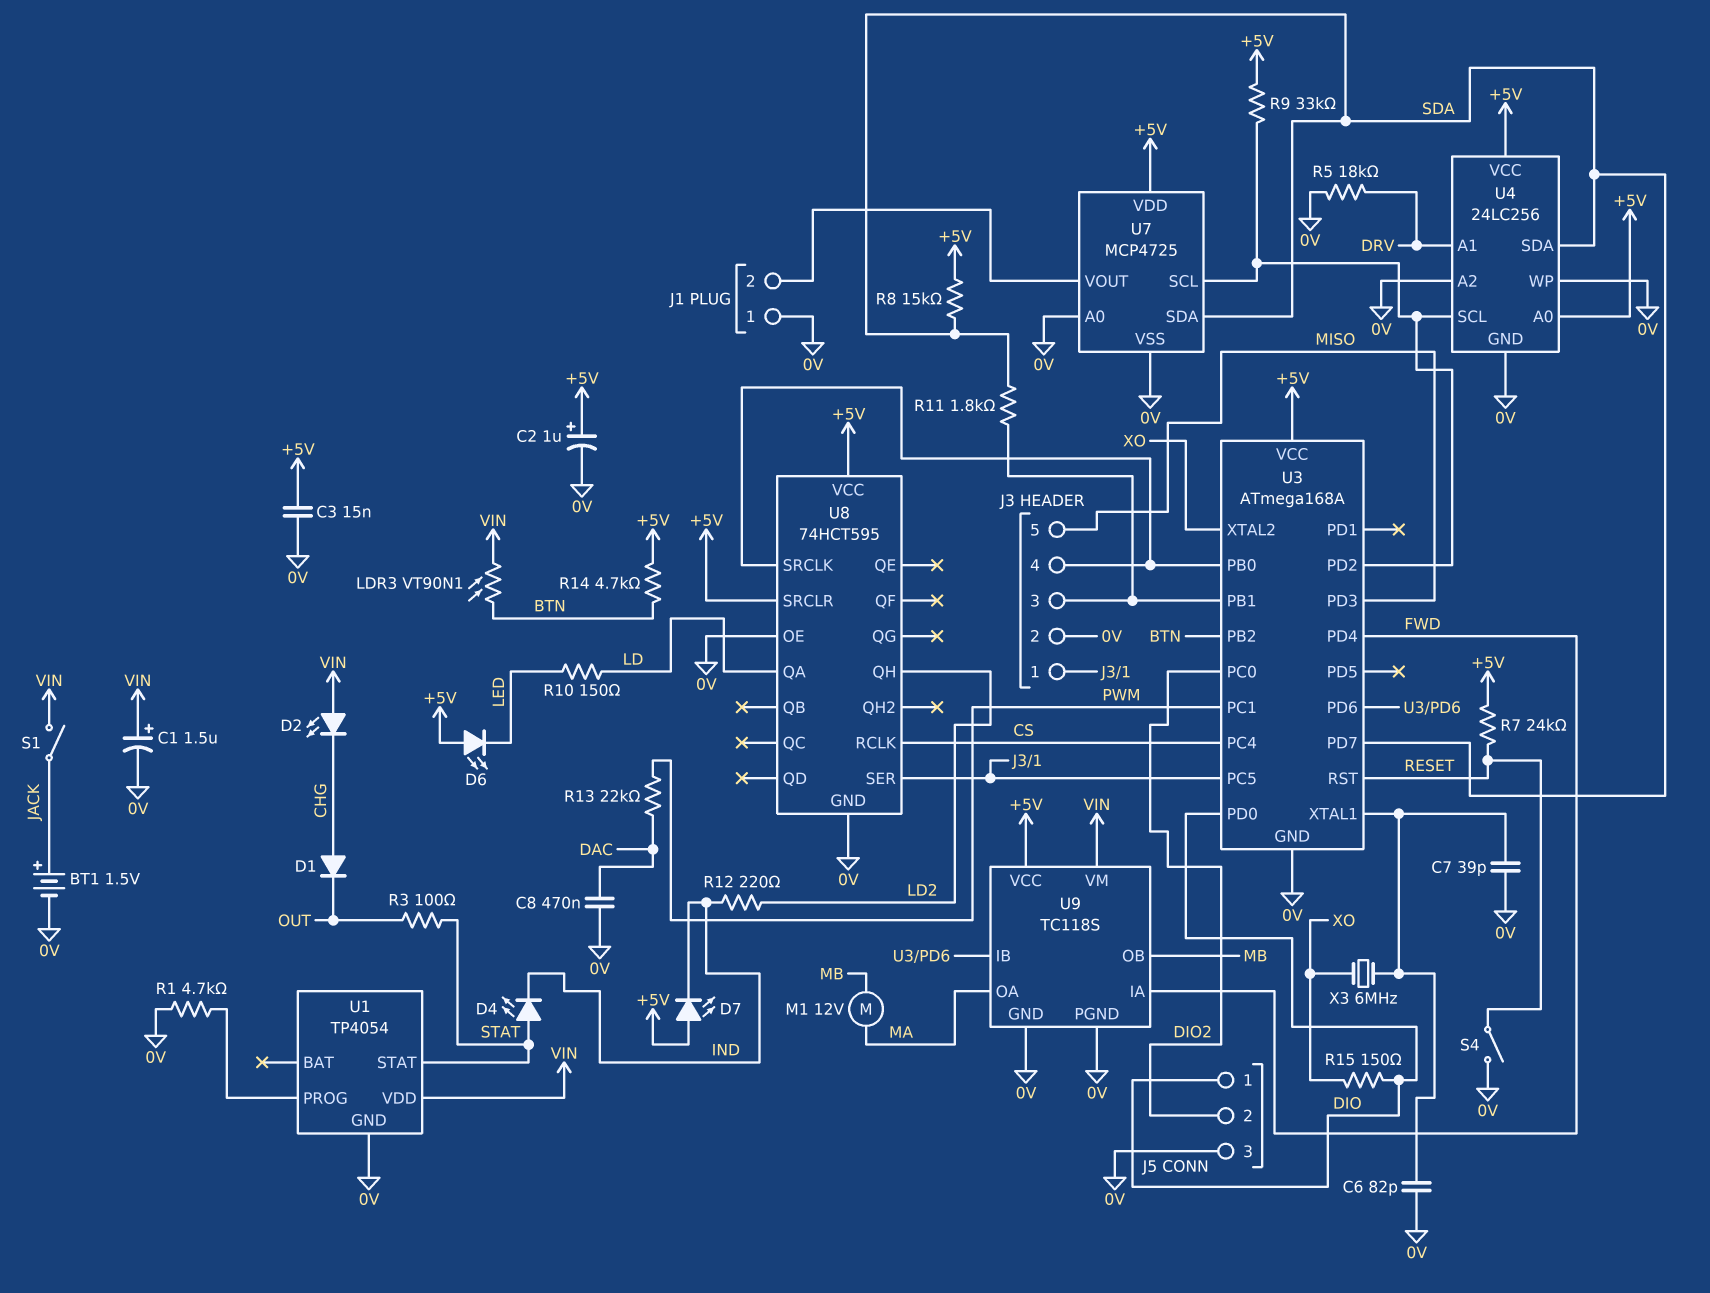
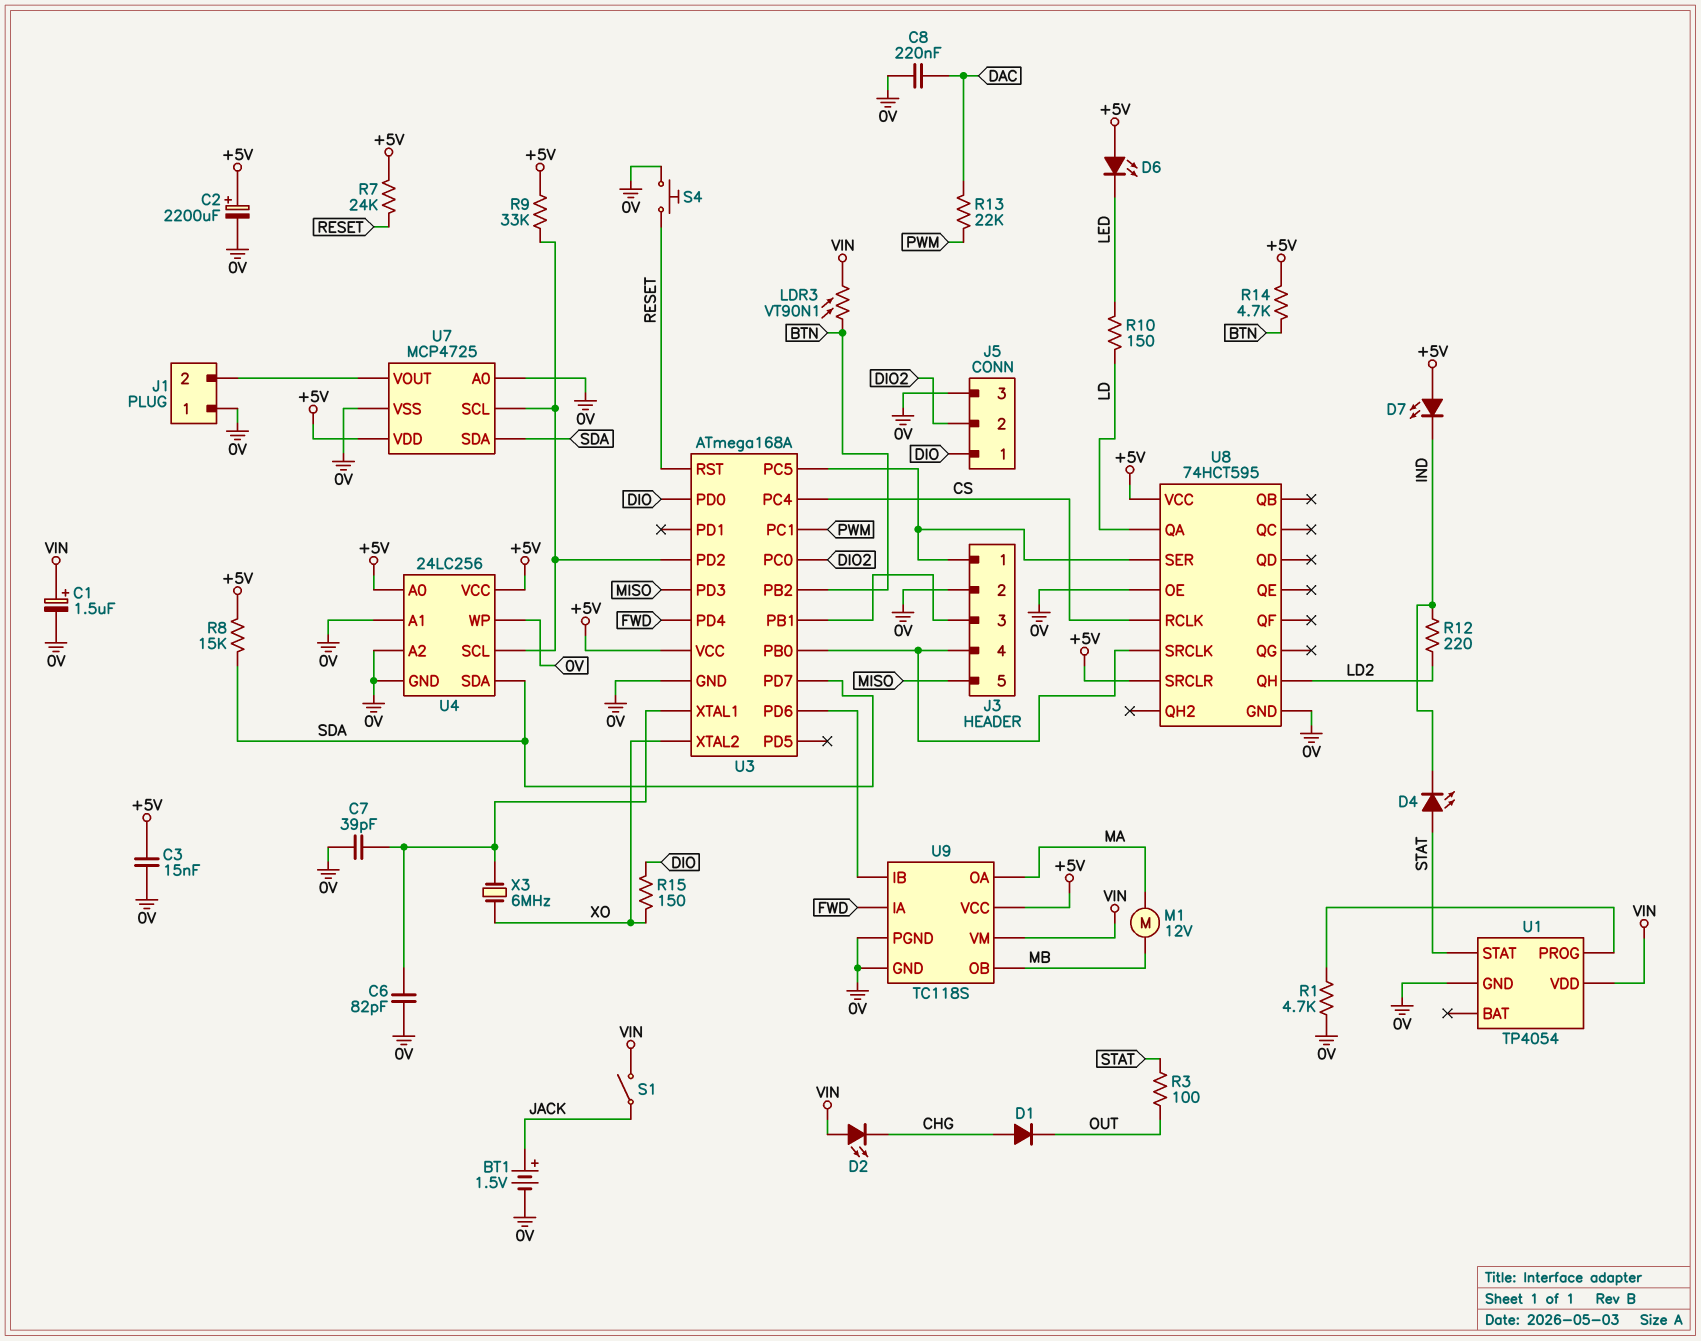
C2: 1uF (plus +5V, minus 0V) -> 2200uF (plus +5V, minus 0V)
C8: 470nF (0V, DAC) -> 220nF (0V, DAC)
R5: 18k (0V, DRV) -> none
R11: 1.8k (J3/3, SDA) -> none
S4: switch (0V, RESET) -> button (0V, RESET)
U4 pin A1: DRV -> 0V

